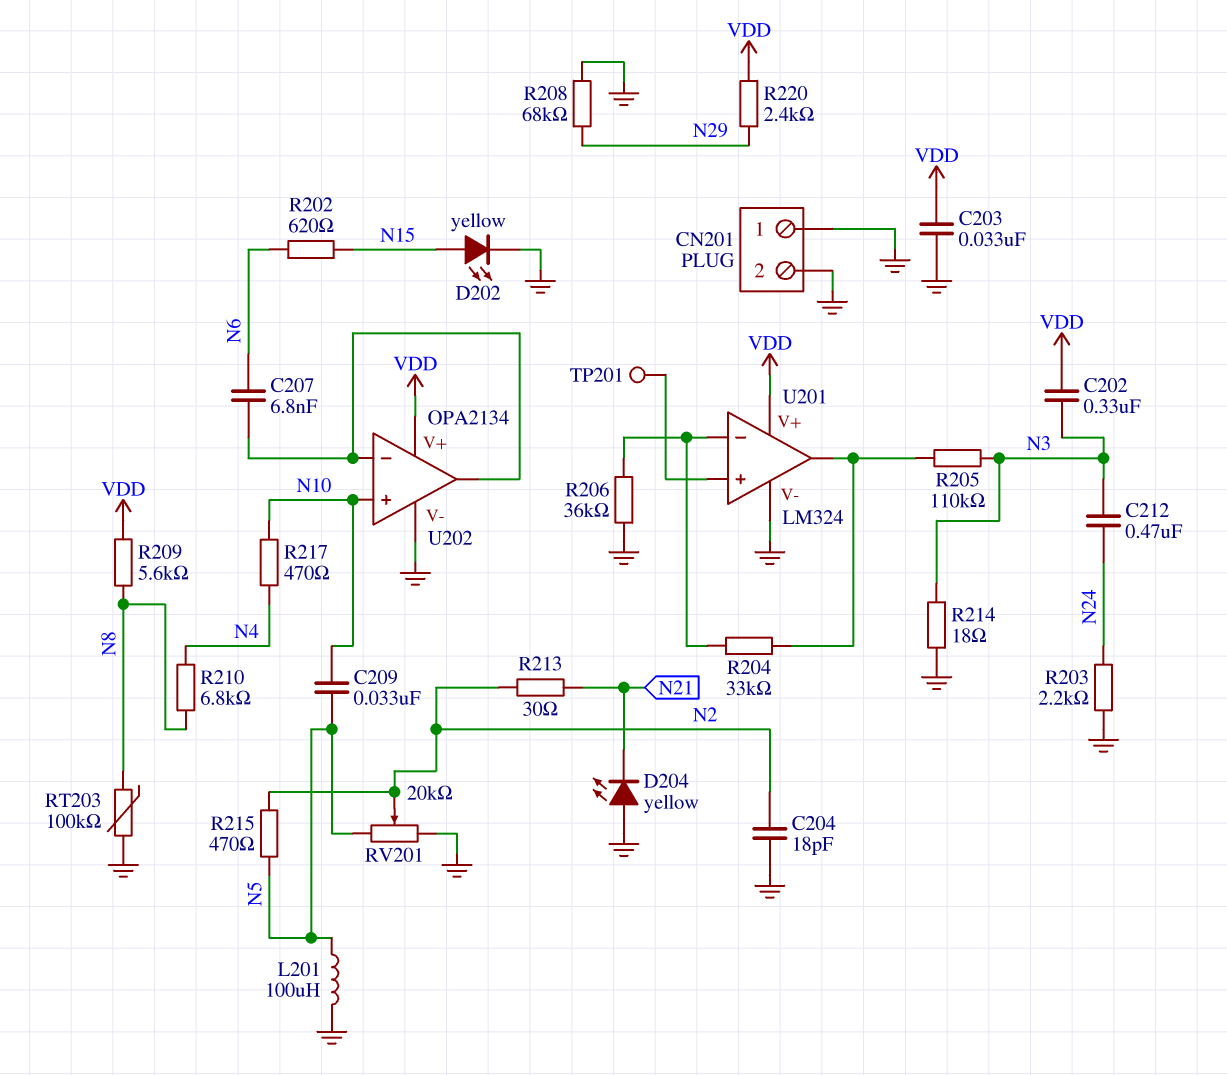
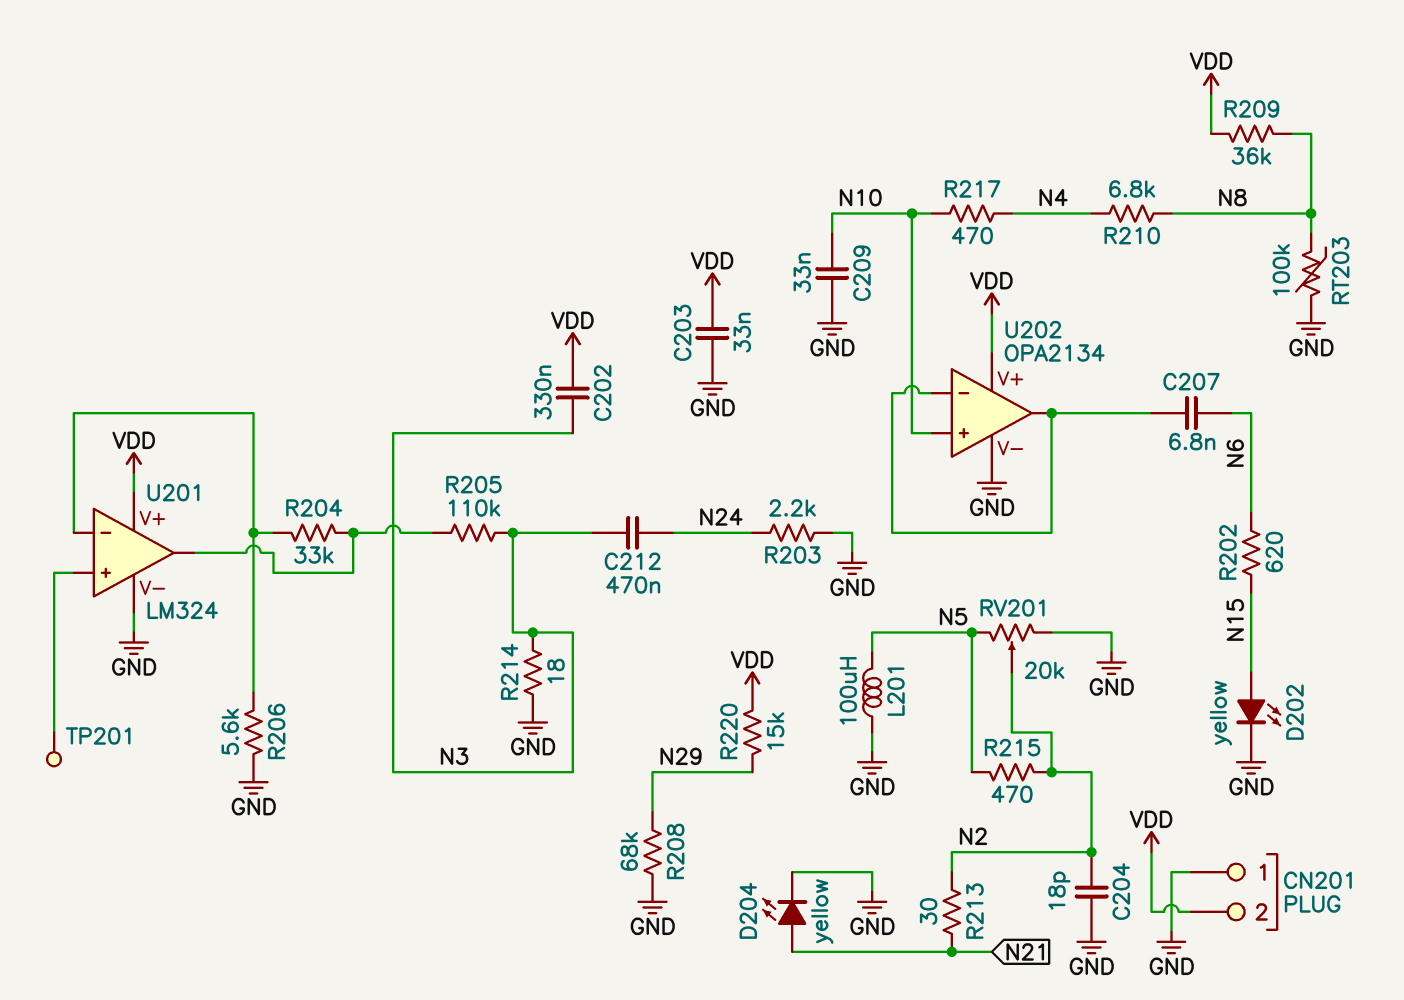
C209: 33nF (N5, N10) -> 33nF (GND, N10)
CN201 pin 2: GND -> VDD
D204: LED yellow (A GND, K N21) -> LED yellow (A N21, K GND)
R206: 36k (GND, U201/in-) -> 5.6k (GND, U201/in-)
R209: 5.6k (N8, VDD) -> 36k (N8, VDD)
R220: 2.4k (N29, VDD) -> 15k (N29, VDD)

